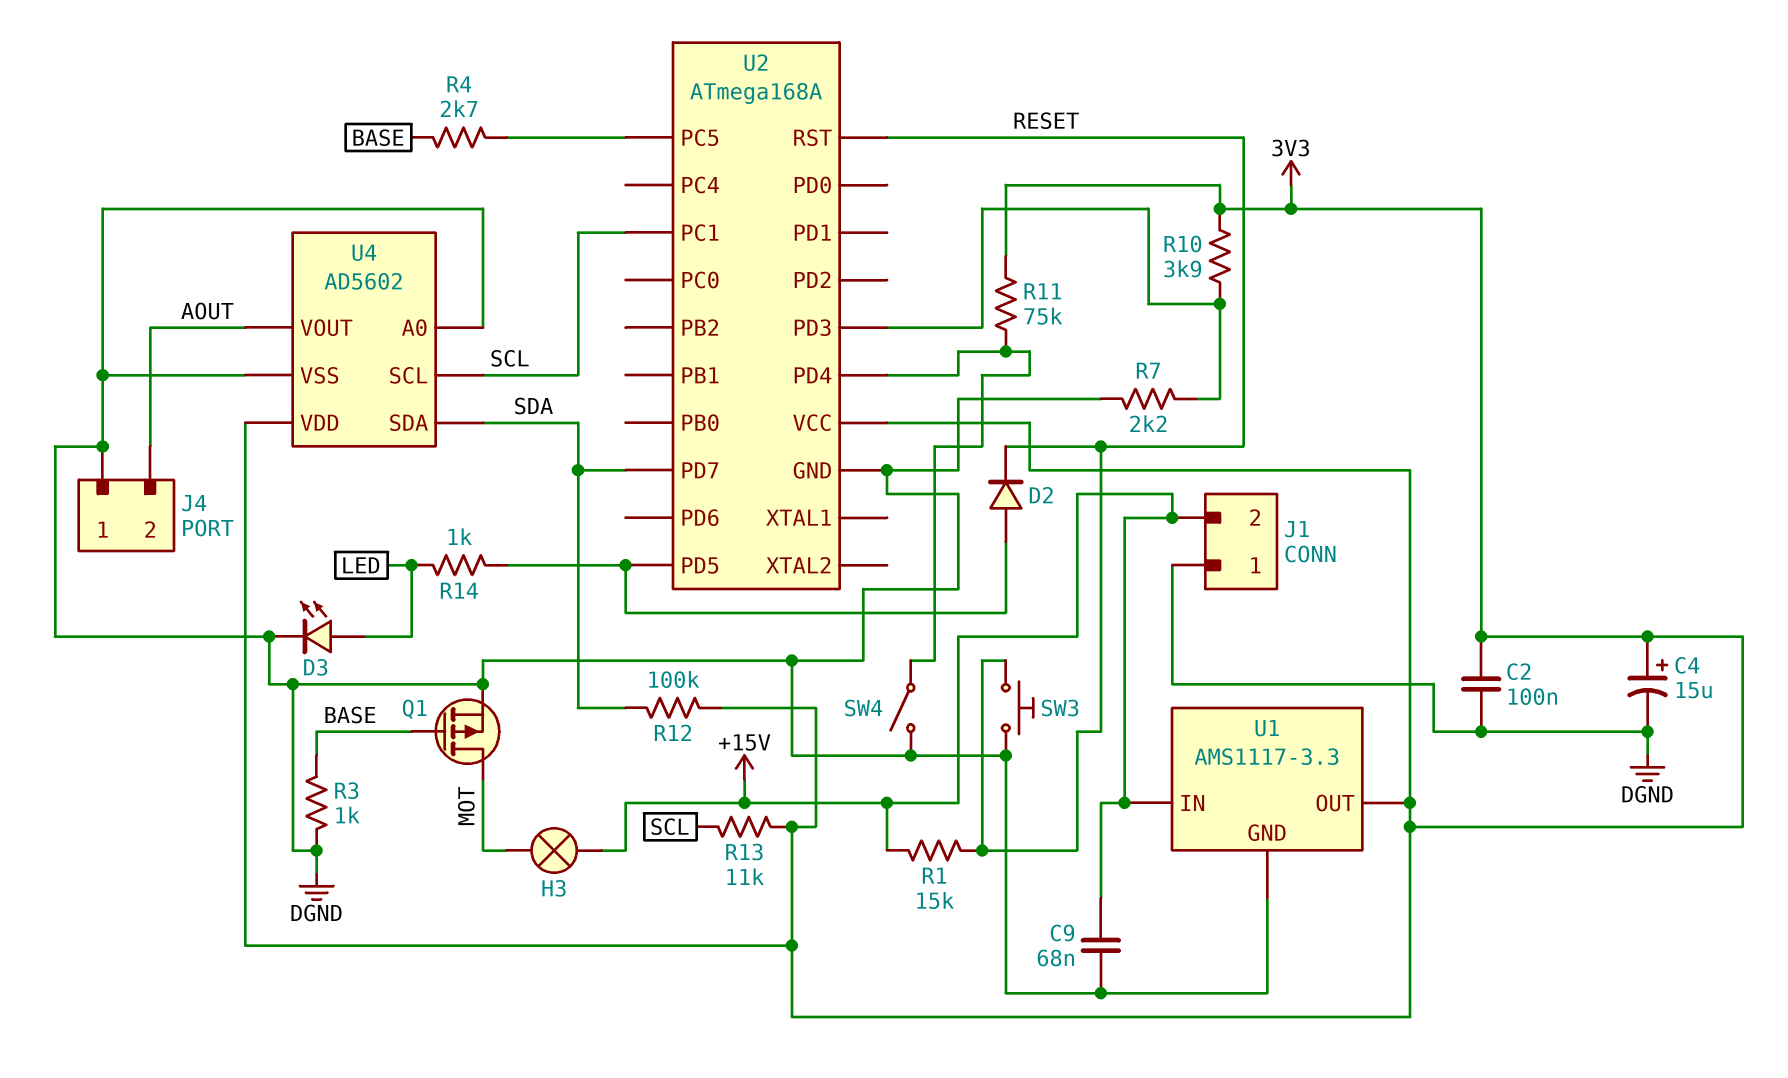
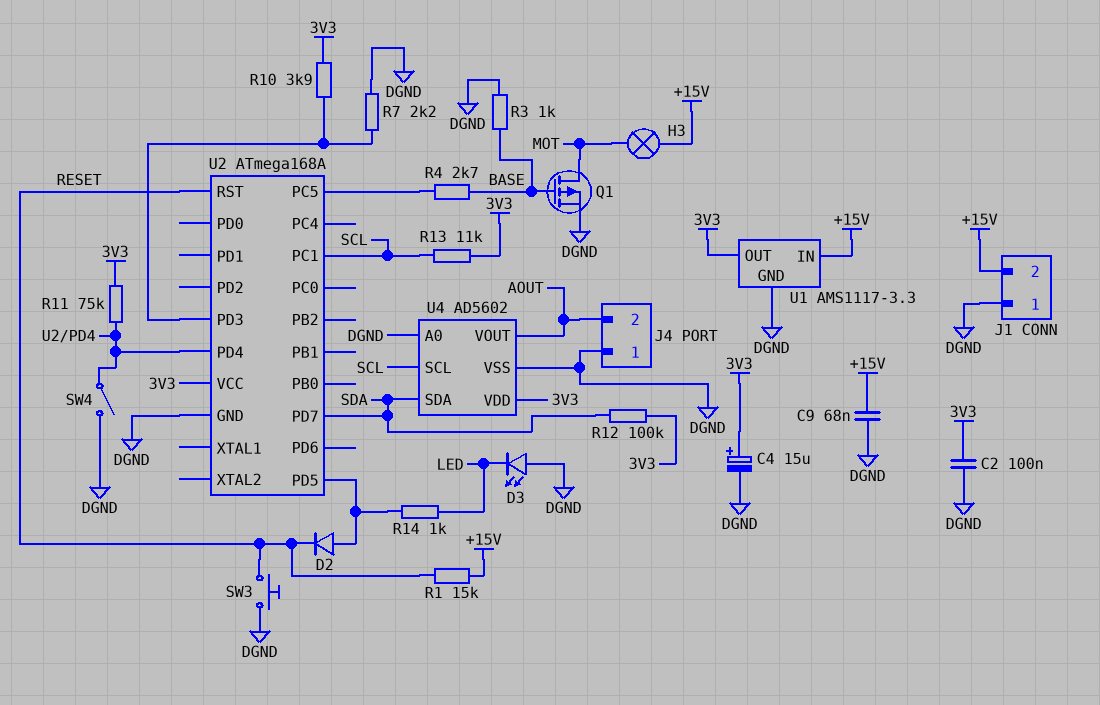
D3: LED (A LED, K DGND) -> LED (A DGND, K LED)

